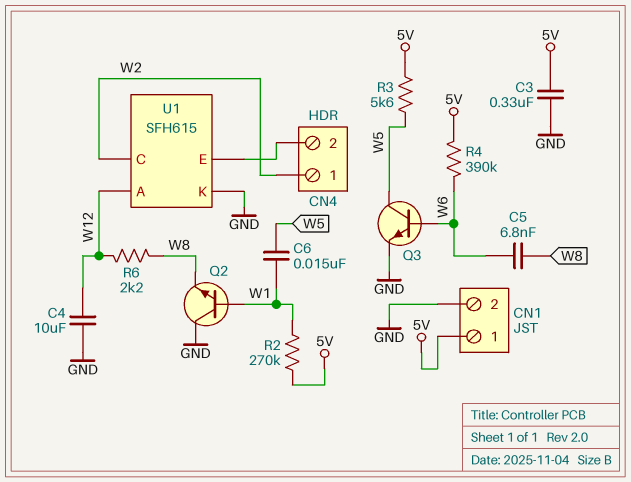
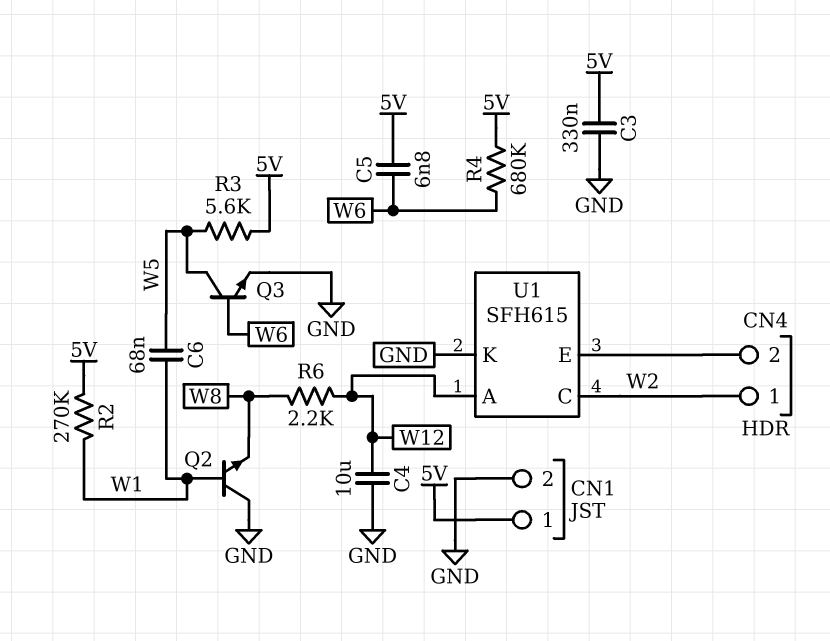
C5: 6.8nF (W6, W8) -> 6.8nF (5V, W6)
C6: 15nF (W1, W5) -> 68nF (W1, W5)
R4: 390k (5V, W6) -> 680k (5V, W6)

